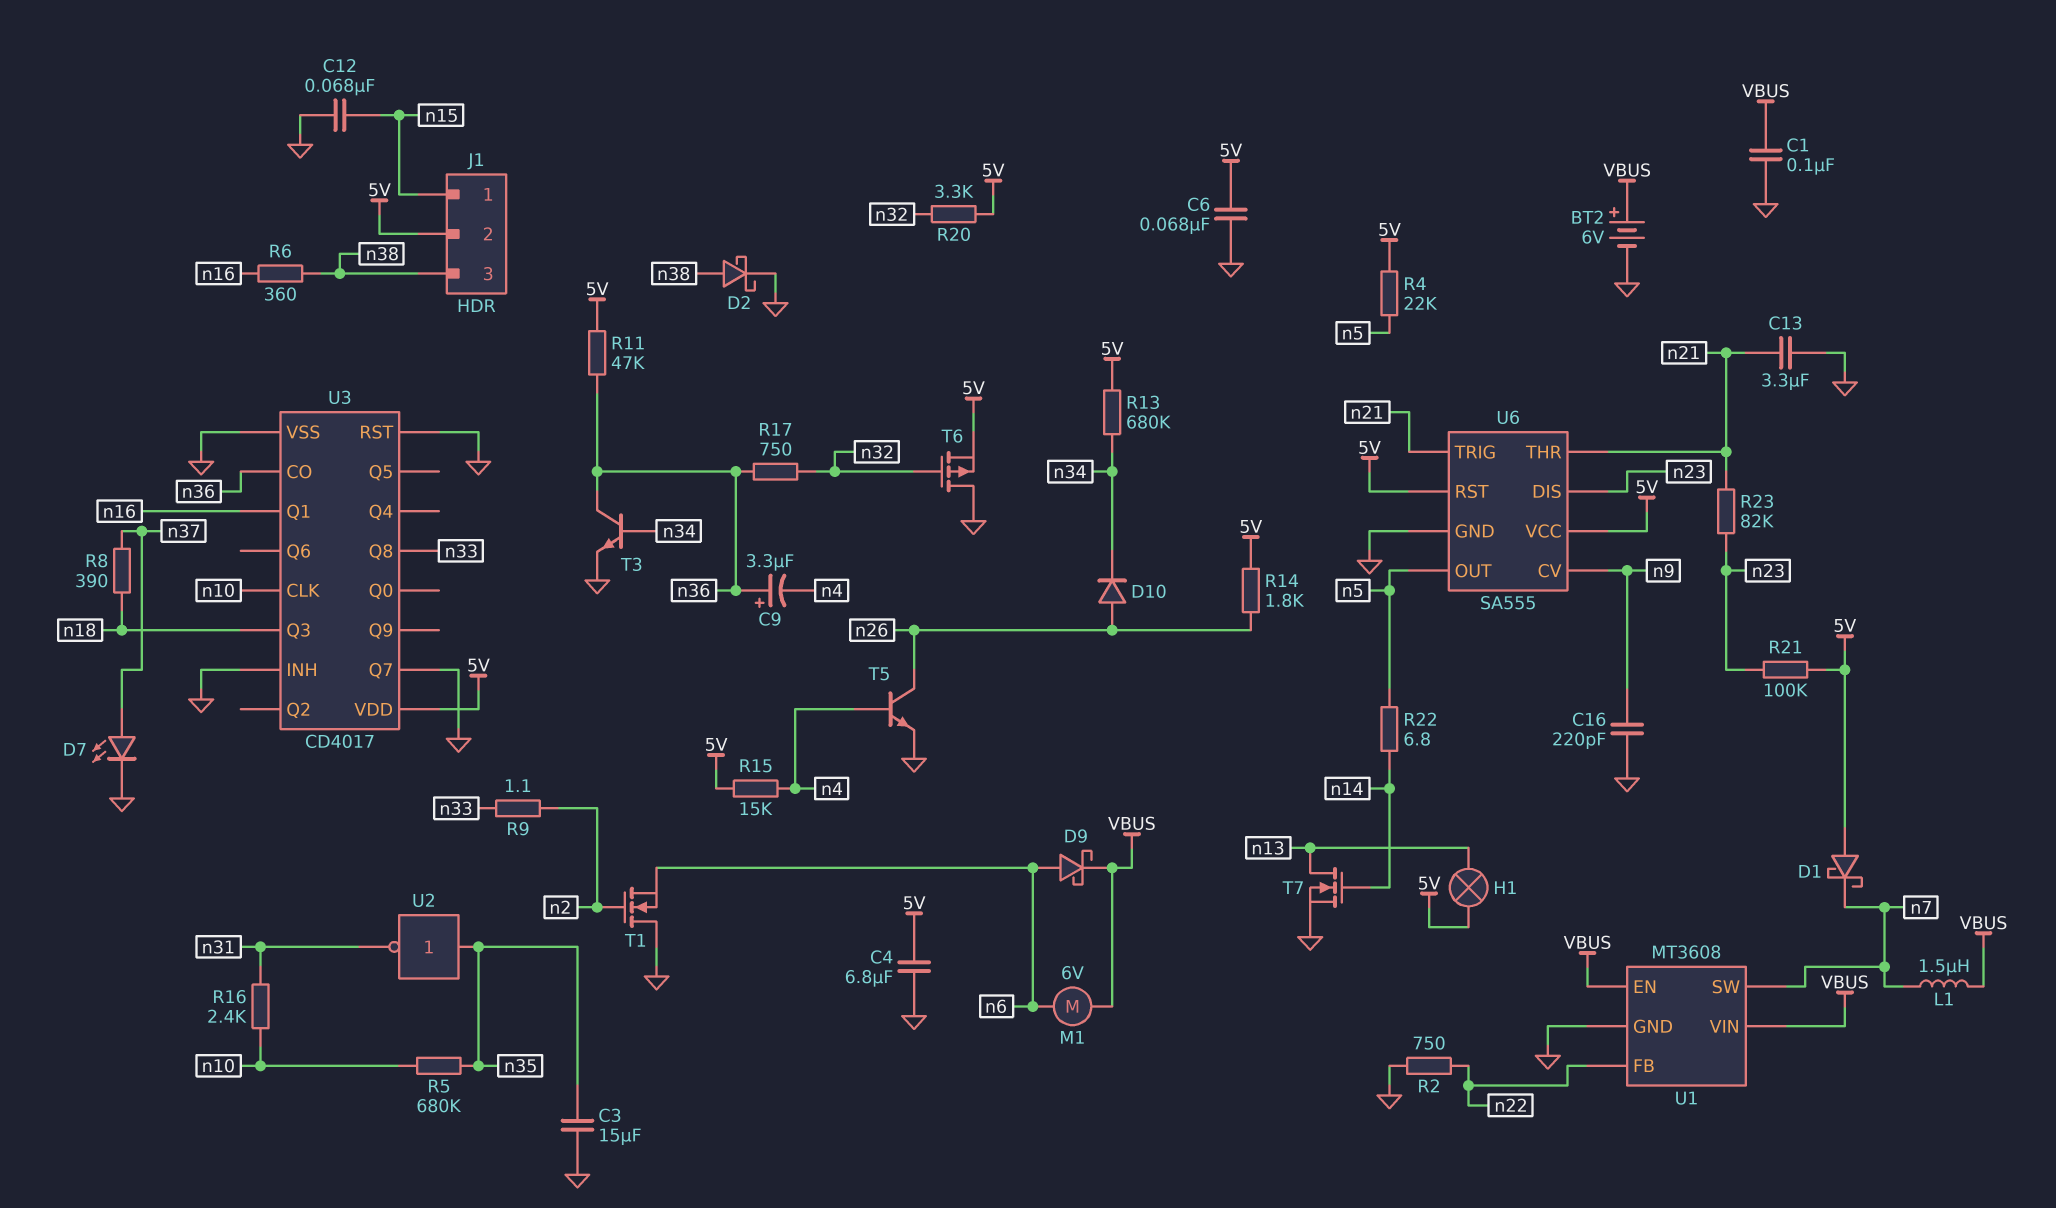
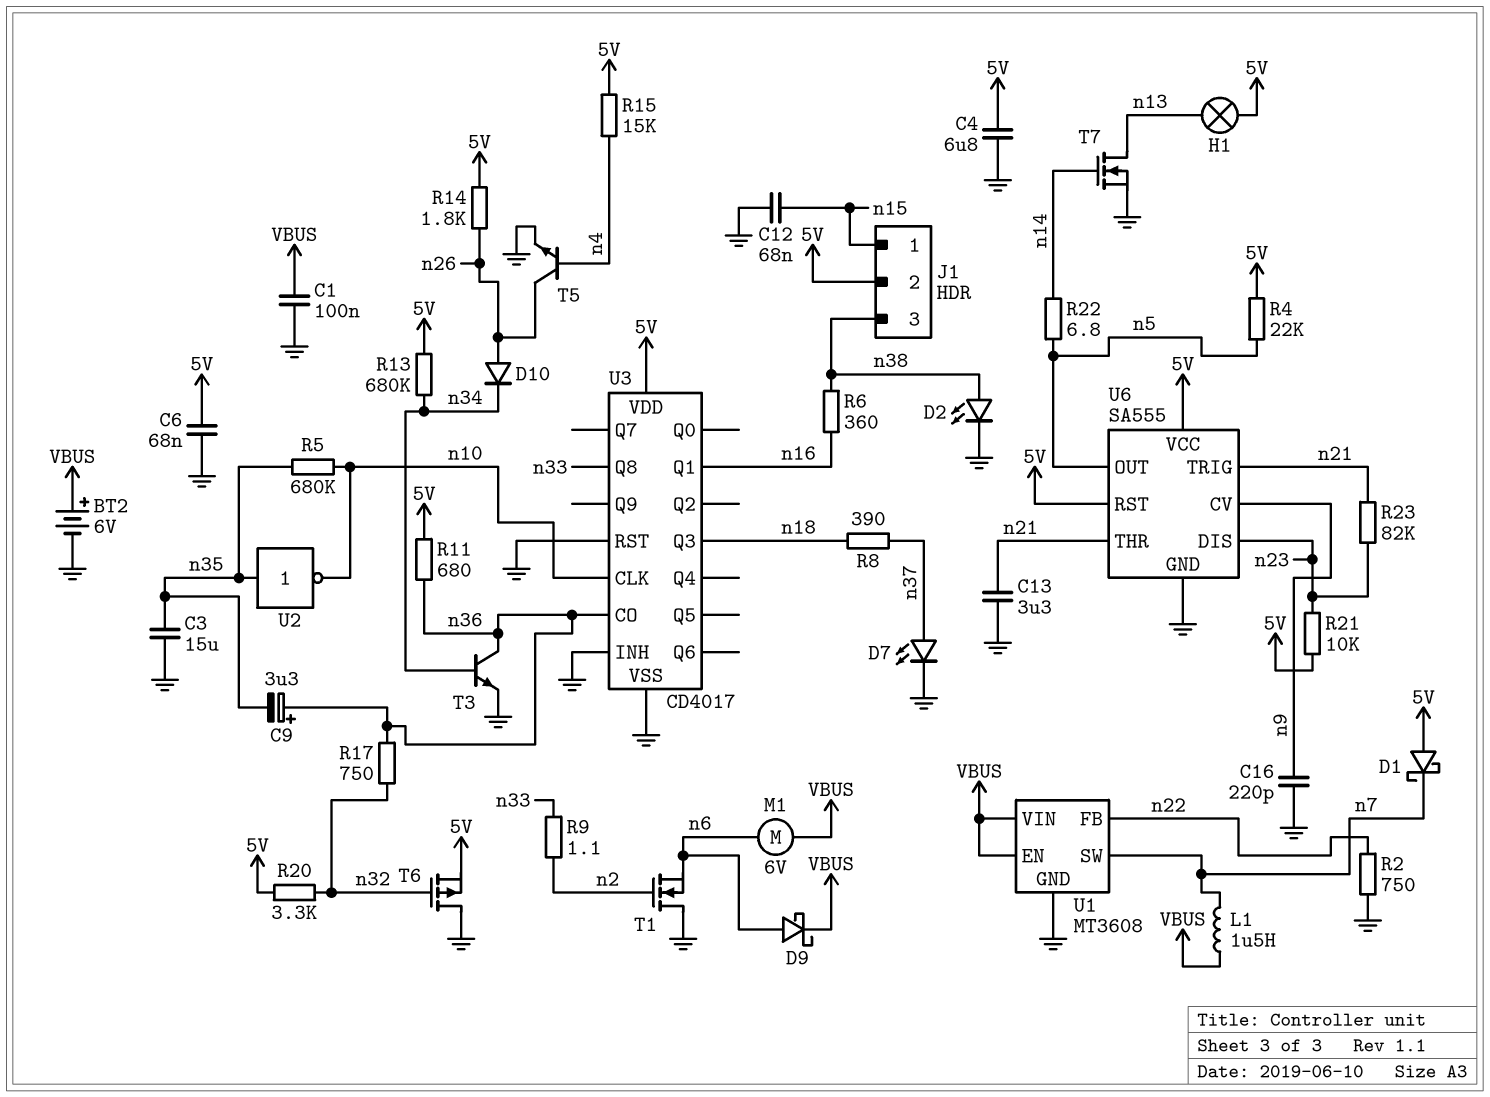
C9: 3.3uF (plus n36, minus n4) -> 3.3uF (plus n36, minus n35)
D2: schottky (A n38, K GND) -> LED (A n38, K GND)
R11: 47k (5V, n36) -> 680 (5V, n36)
R16: 2.4k (n10, n31) -> none
R21: 100k (5V, n23) -> 10k (5V, n23)
U2: NOT (in n35, out n31) -> NOT (in n35, out n10)
U3 pin Q7: GND -> none

